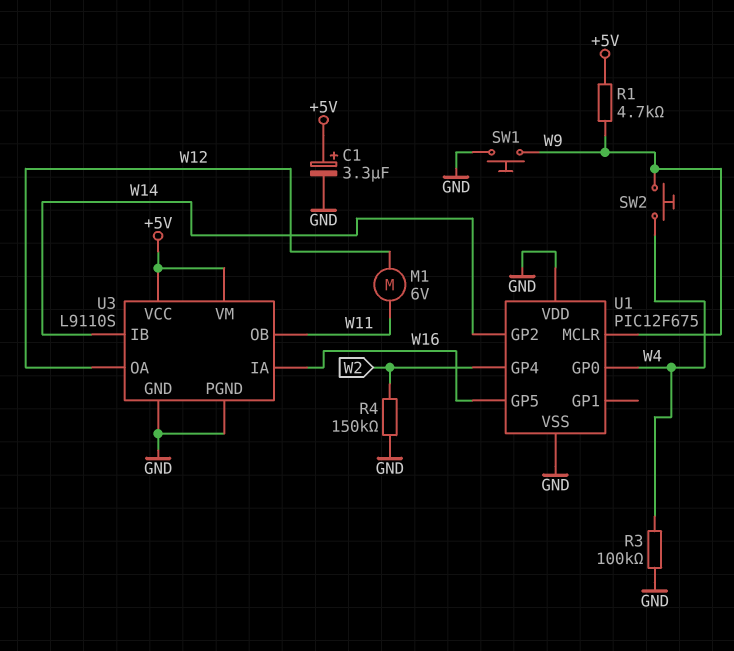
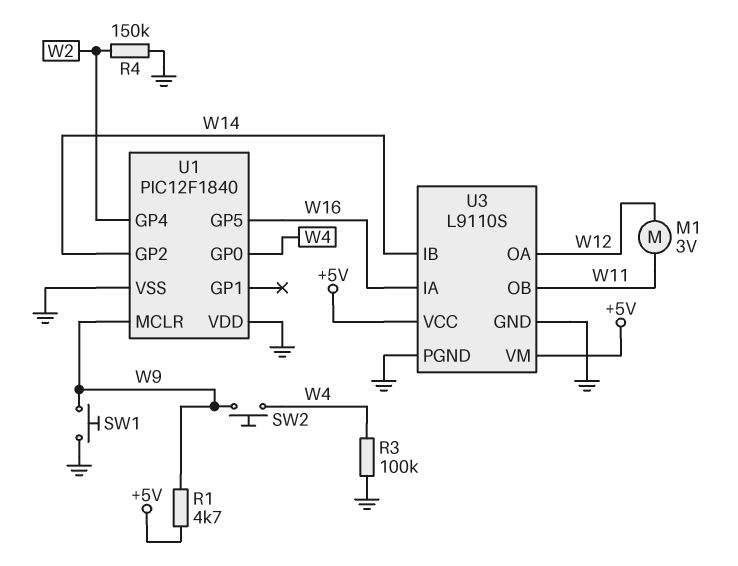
C1: 3.3uF (plus +5V, minus GND) -> none
M1: motor 6V (W11, W12) -> motor 3V (W11, W12)
U1: PIC12F675 -> PIC12F1840

